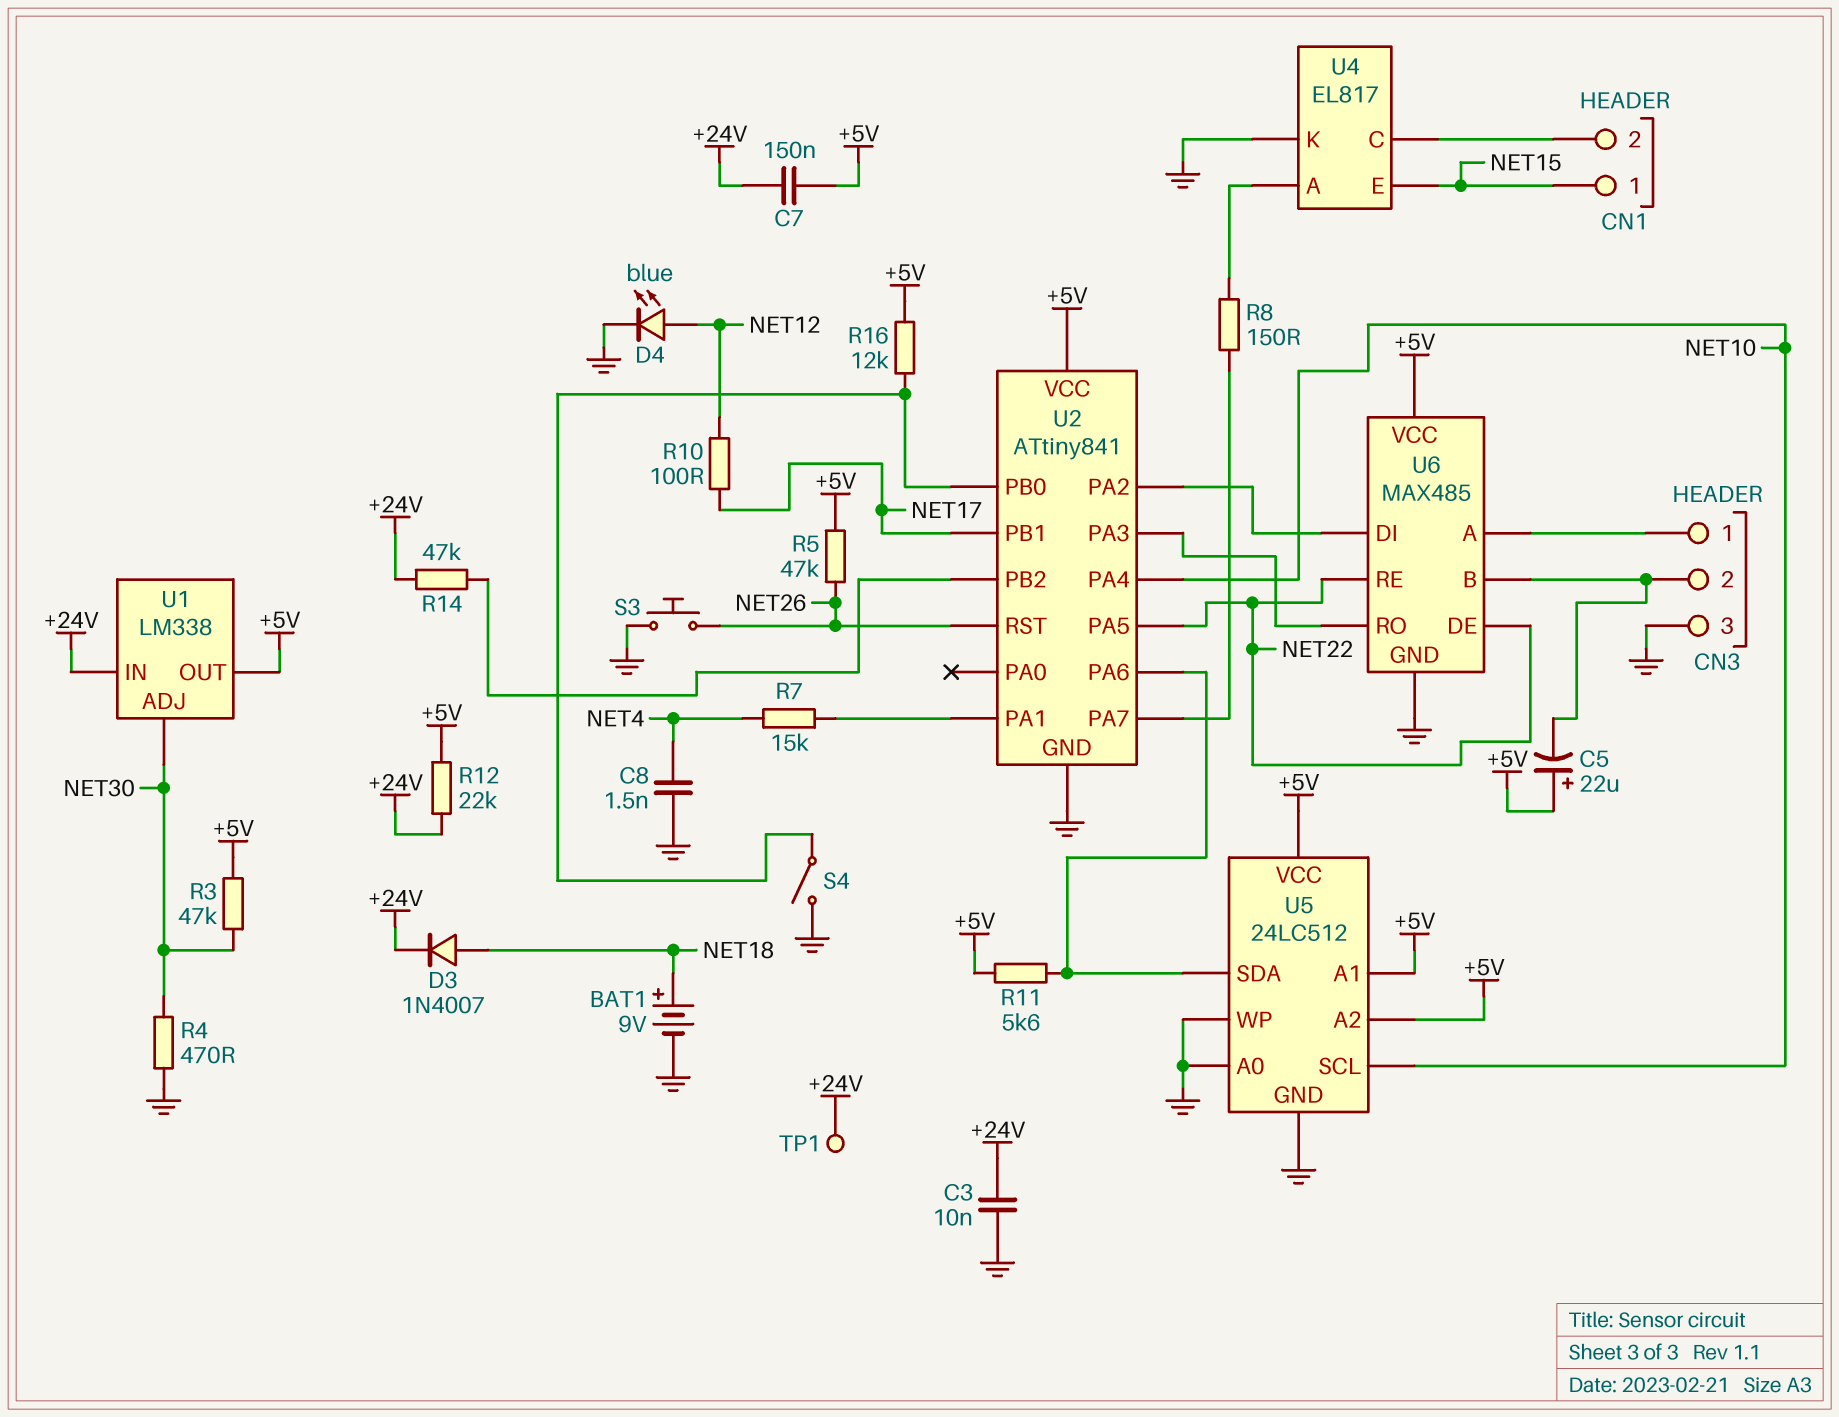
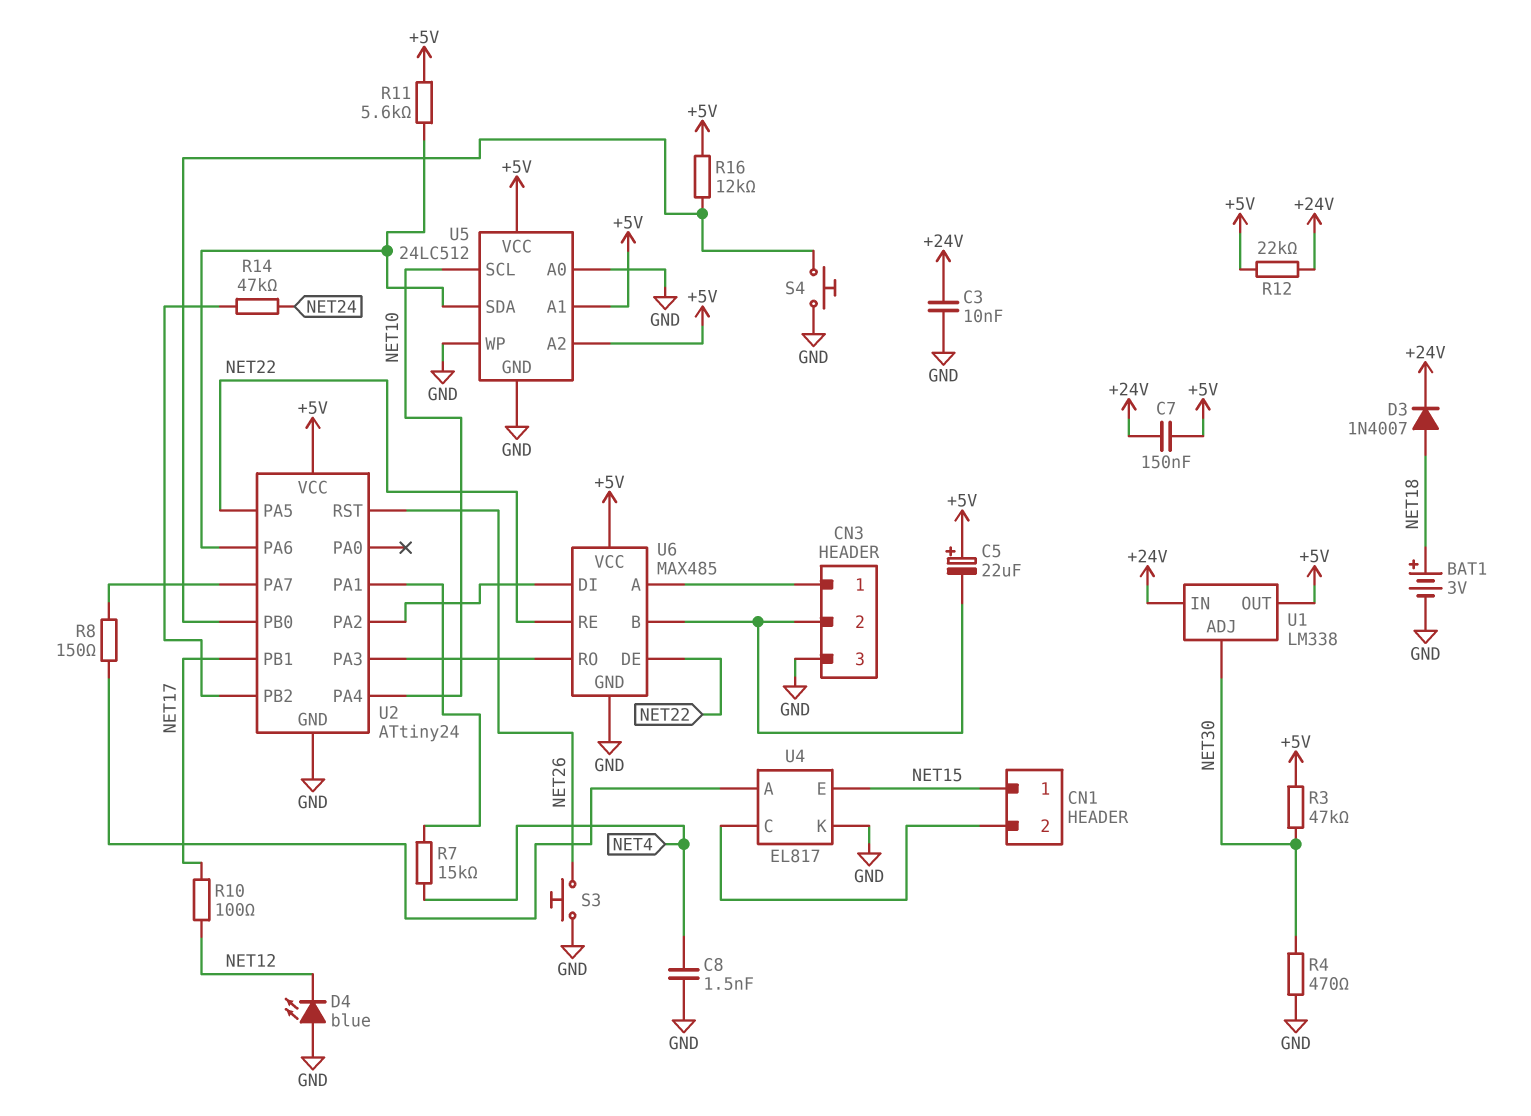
BAT1: 9V (plus NET18, minus GND) -> 3V (plus NET18, minus GND)
D4: LED blue (A NET12, K GND) -> LED blue (A GND, K NET12)
R5: 47k (+5V, NET26) -> none
R14: 47k (+24V, U2/PB2) -> 47k (NET24, U2/PB2)
S4: switch (GND, U2/PB0) -> button (GND, U2/PB0)
TP1: test point (+24V) -> none
U2: ATtiny841 -> ATtiny24

